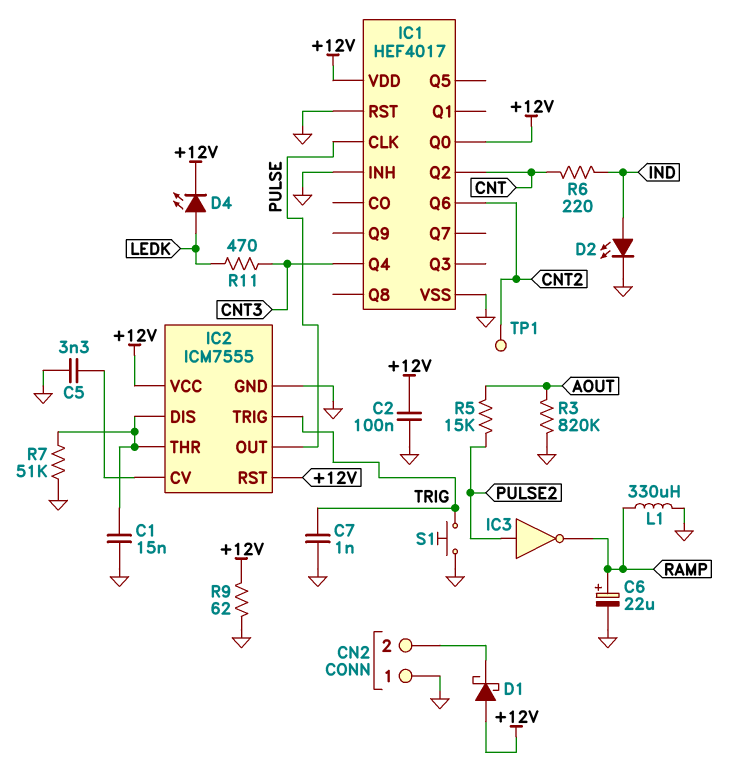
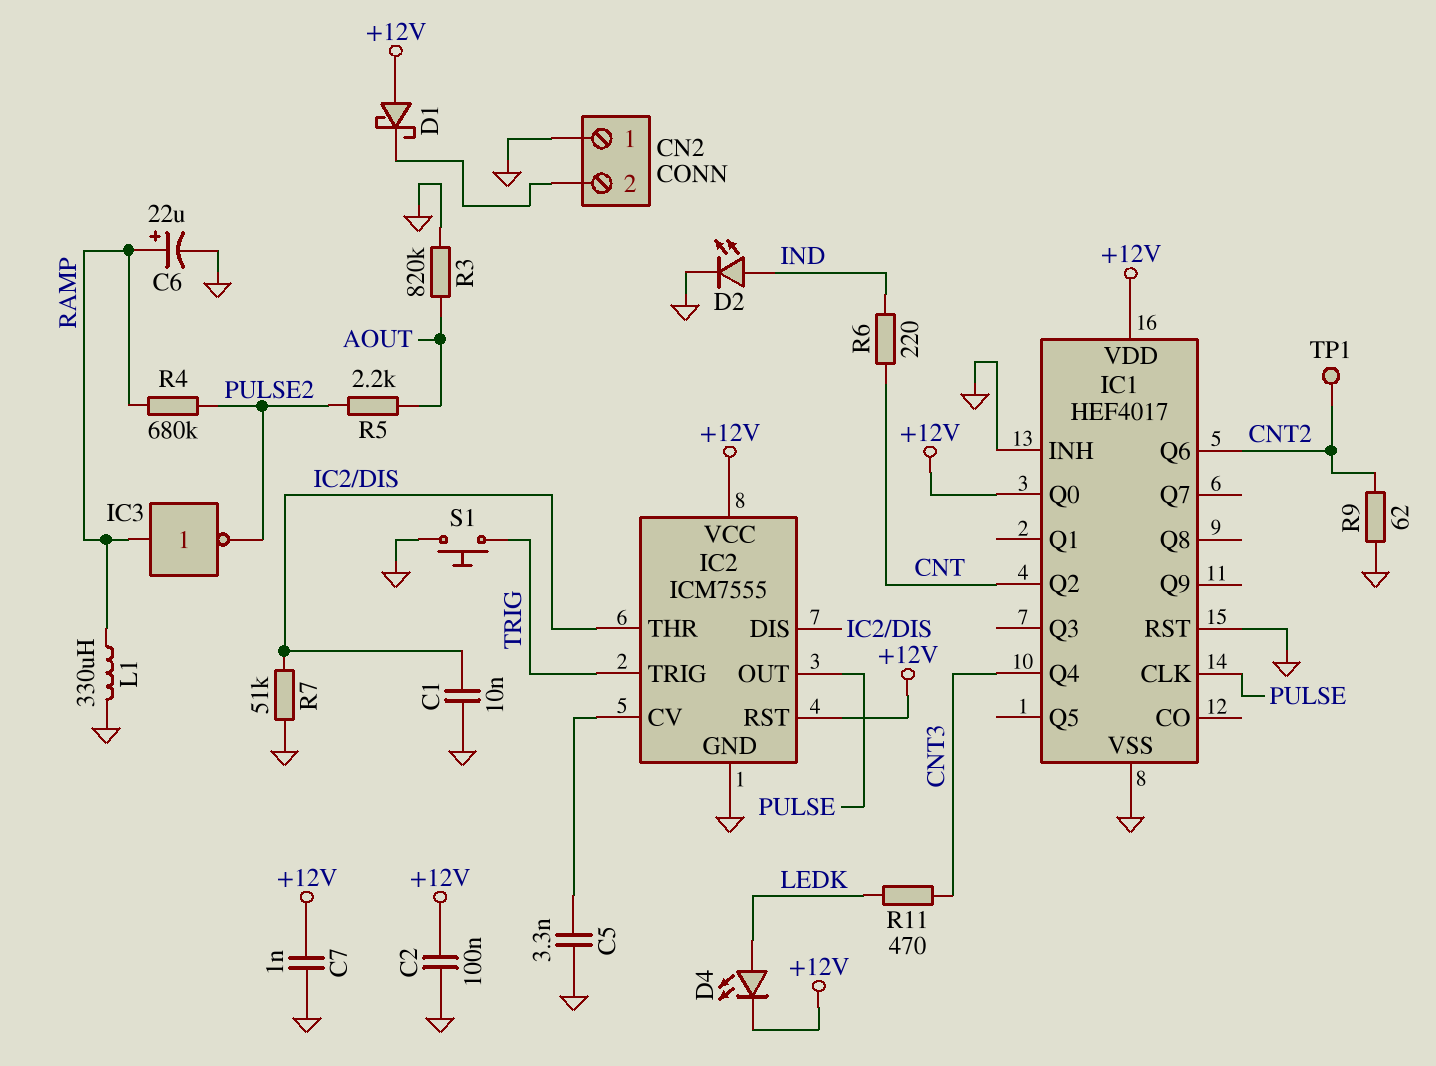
C1: 15nF (GND, IC2/DIS) -> 10nF (GND, IC2/DIS)
C7: 1nF (GND, TRIG) -> 1nF (+12V, GND)
IC3: NOT (in PULSE2, out RAMP) -> NOT (in RAMP, out PULSE2)
R4: none -> 680k (PULSE2, RAMP)
R5: 15k (AOUT, PULSE2) -> 2.2k (AOUT, PULSE2)
R9: 62 (+12V, GND) -> 62 (CNT2, GND)

